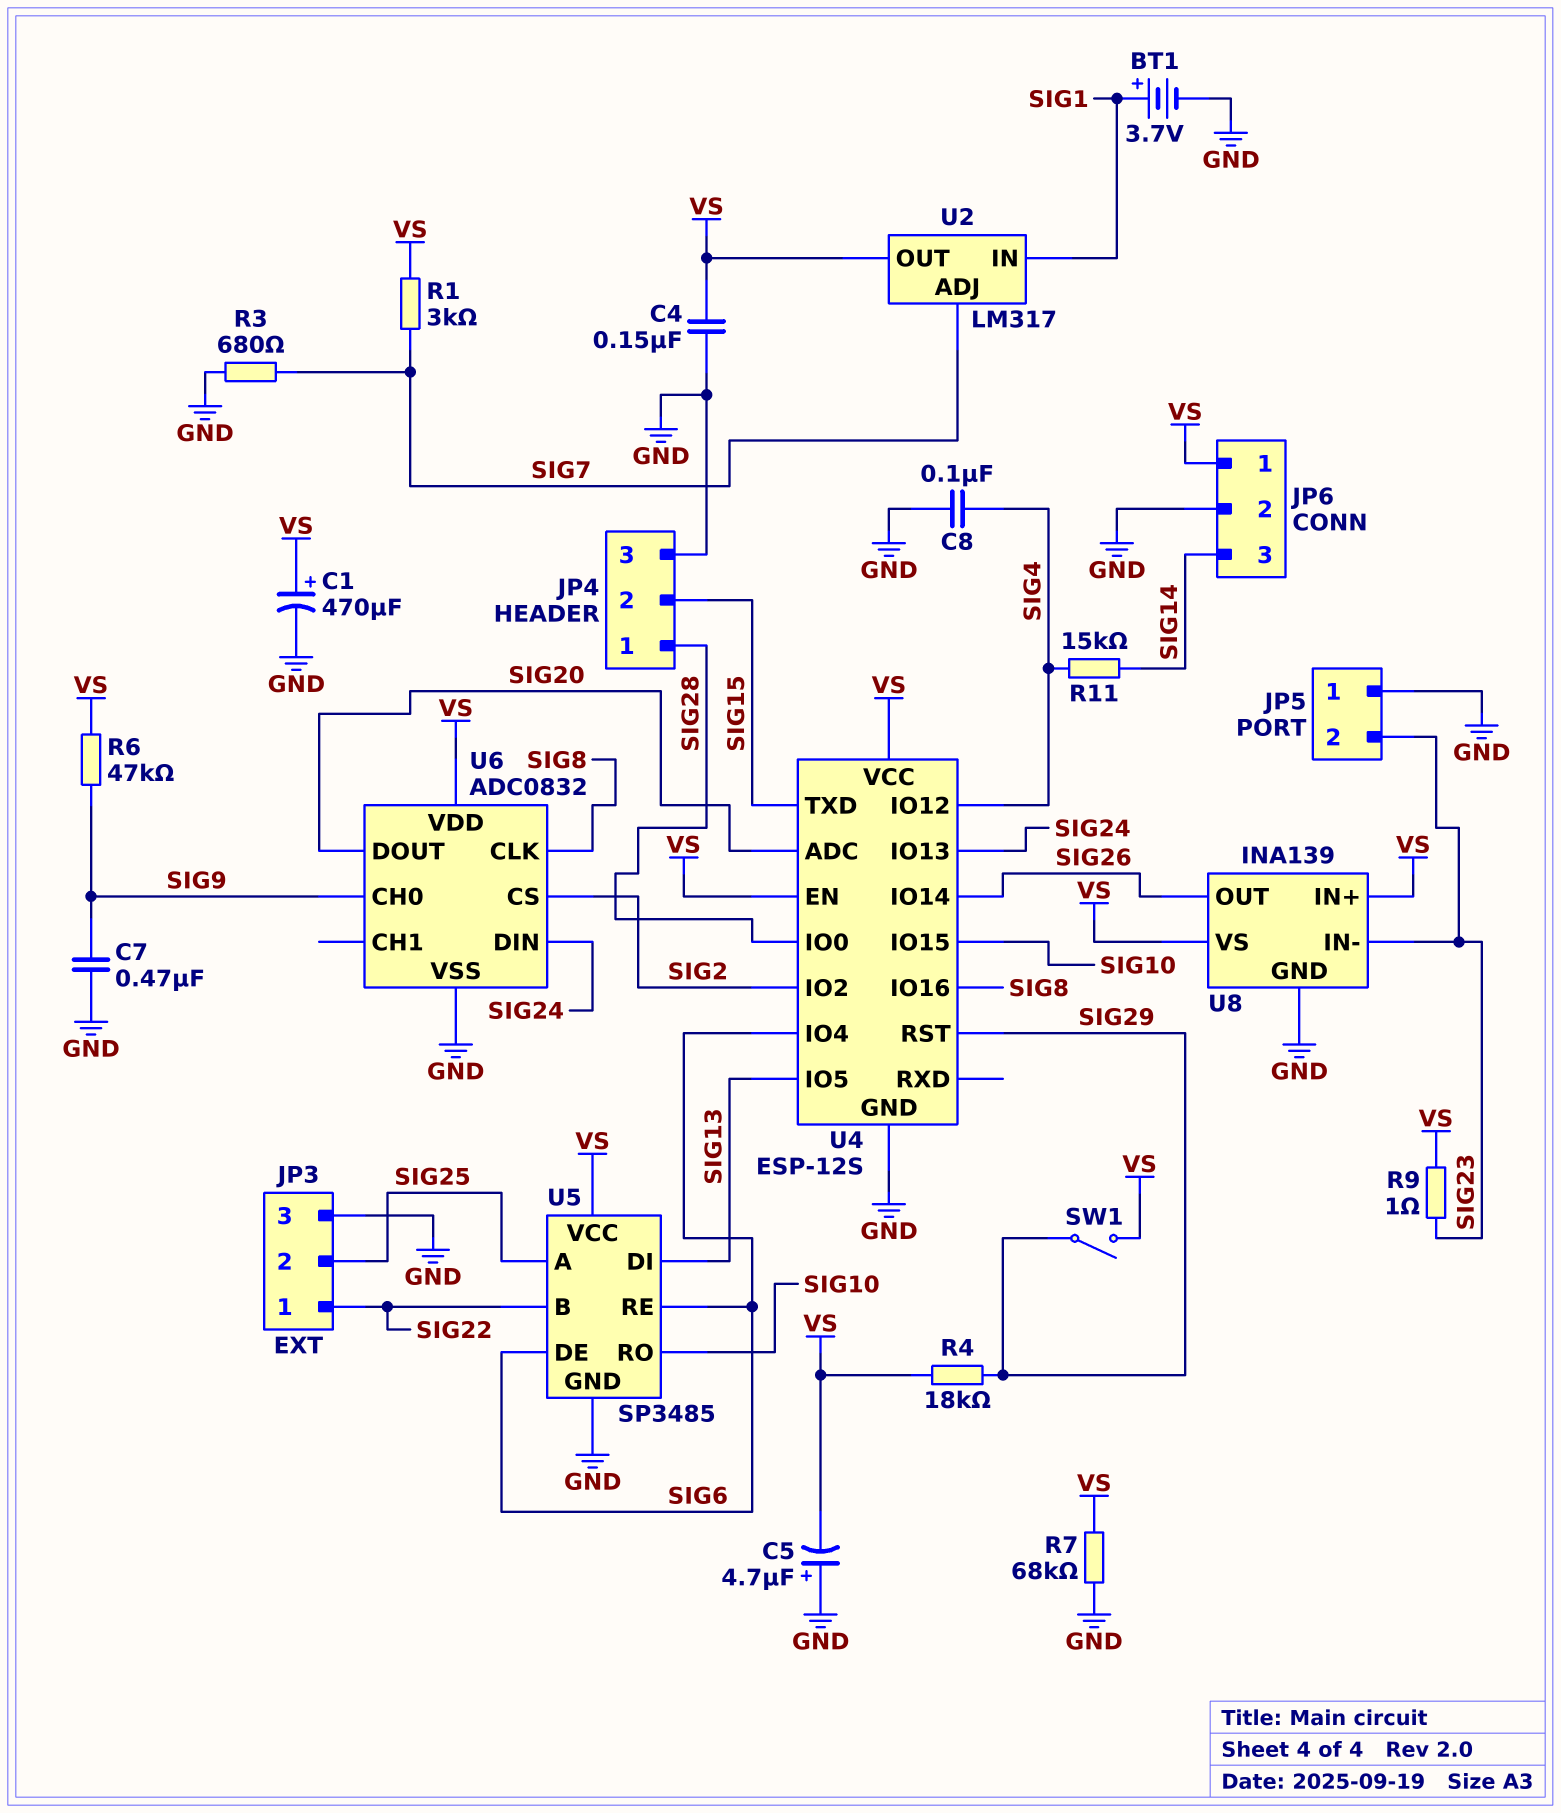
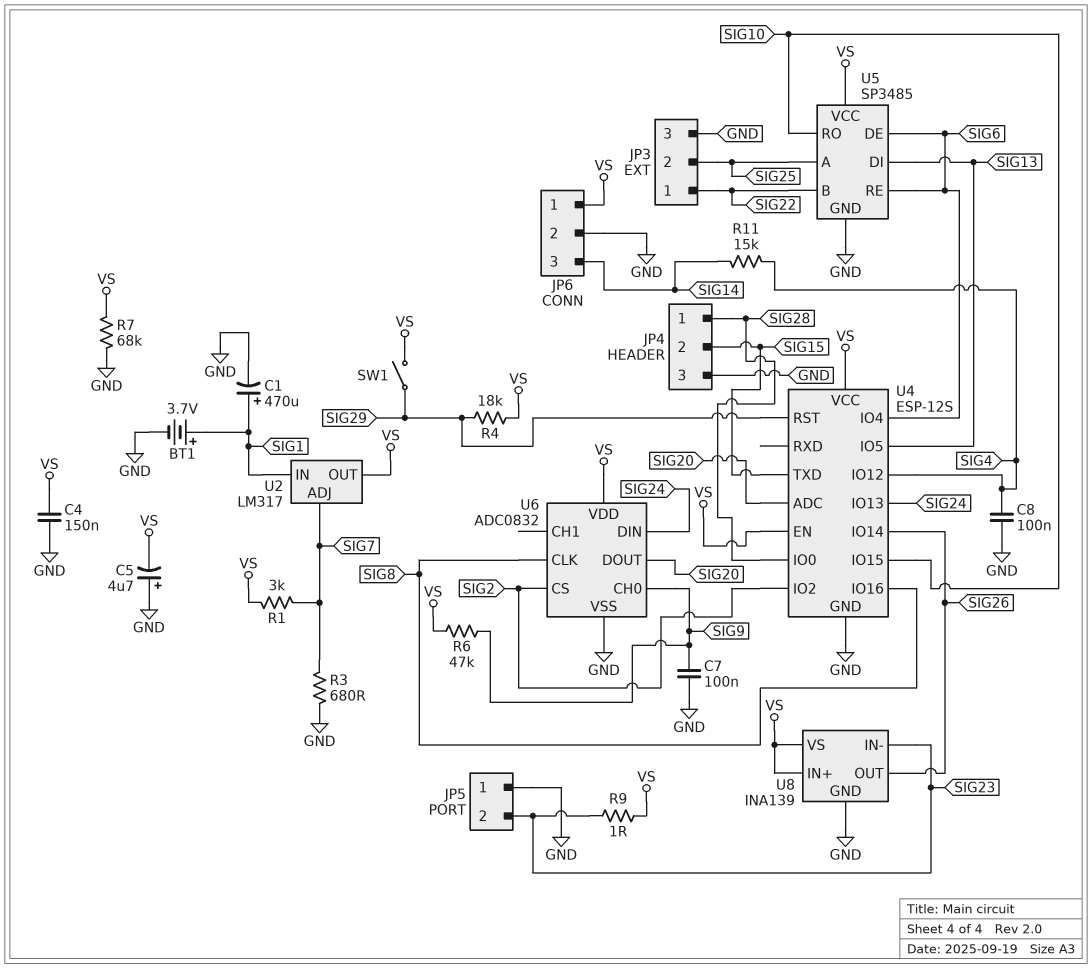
C1: 470uF (plus VS, minus GND) -> 470uF (plus SIG1, minus GND)
C7: 470nF (GND, SIG9) -> 100nF (GND, SIG9)

